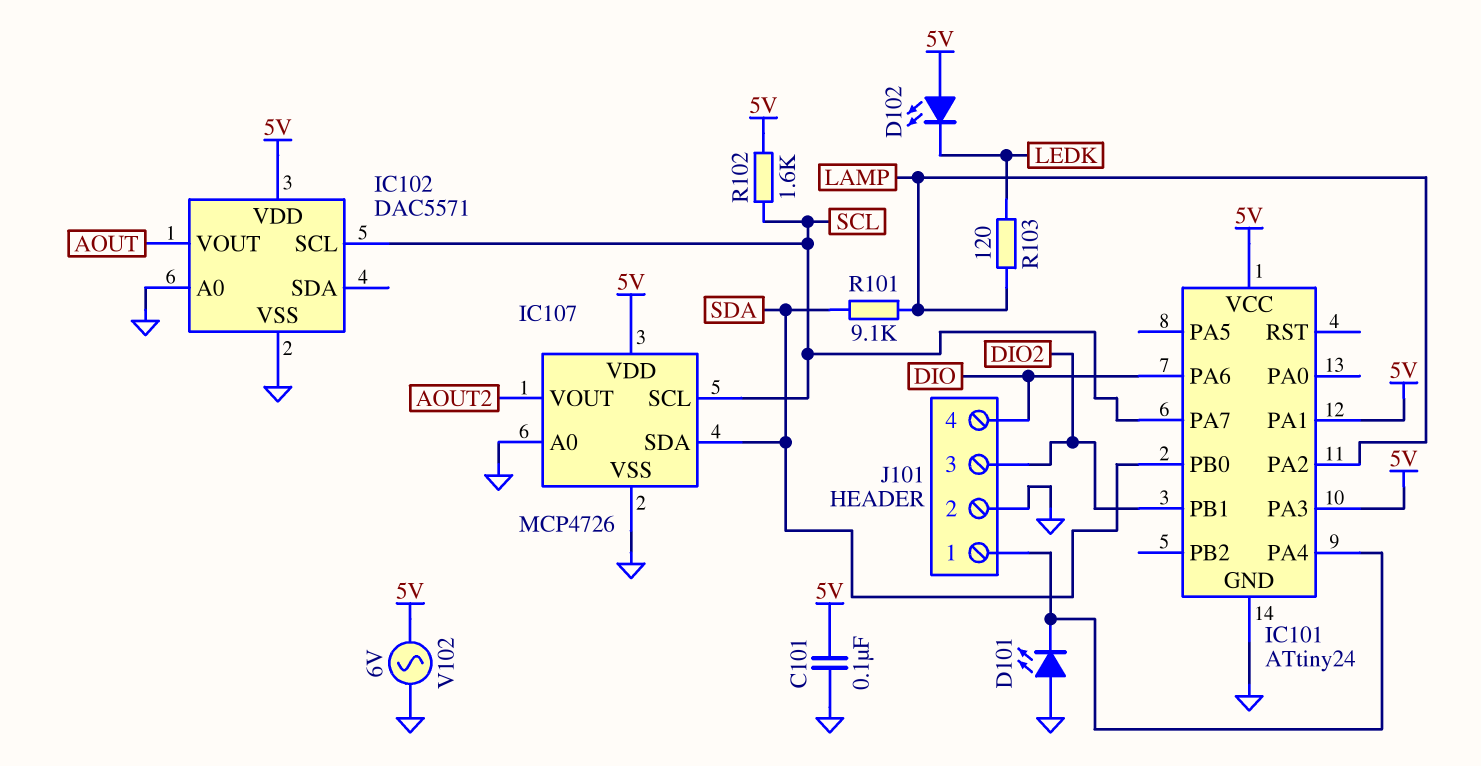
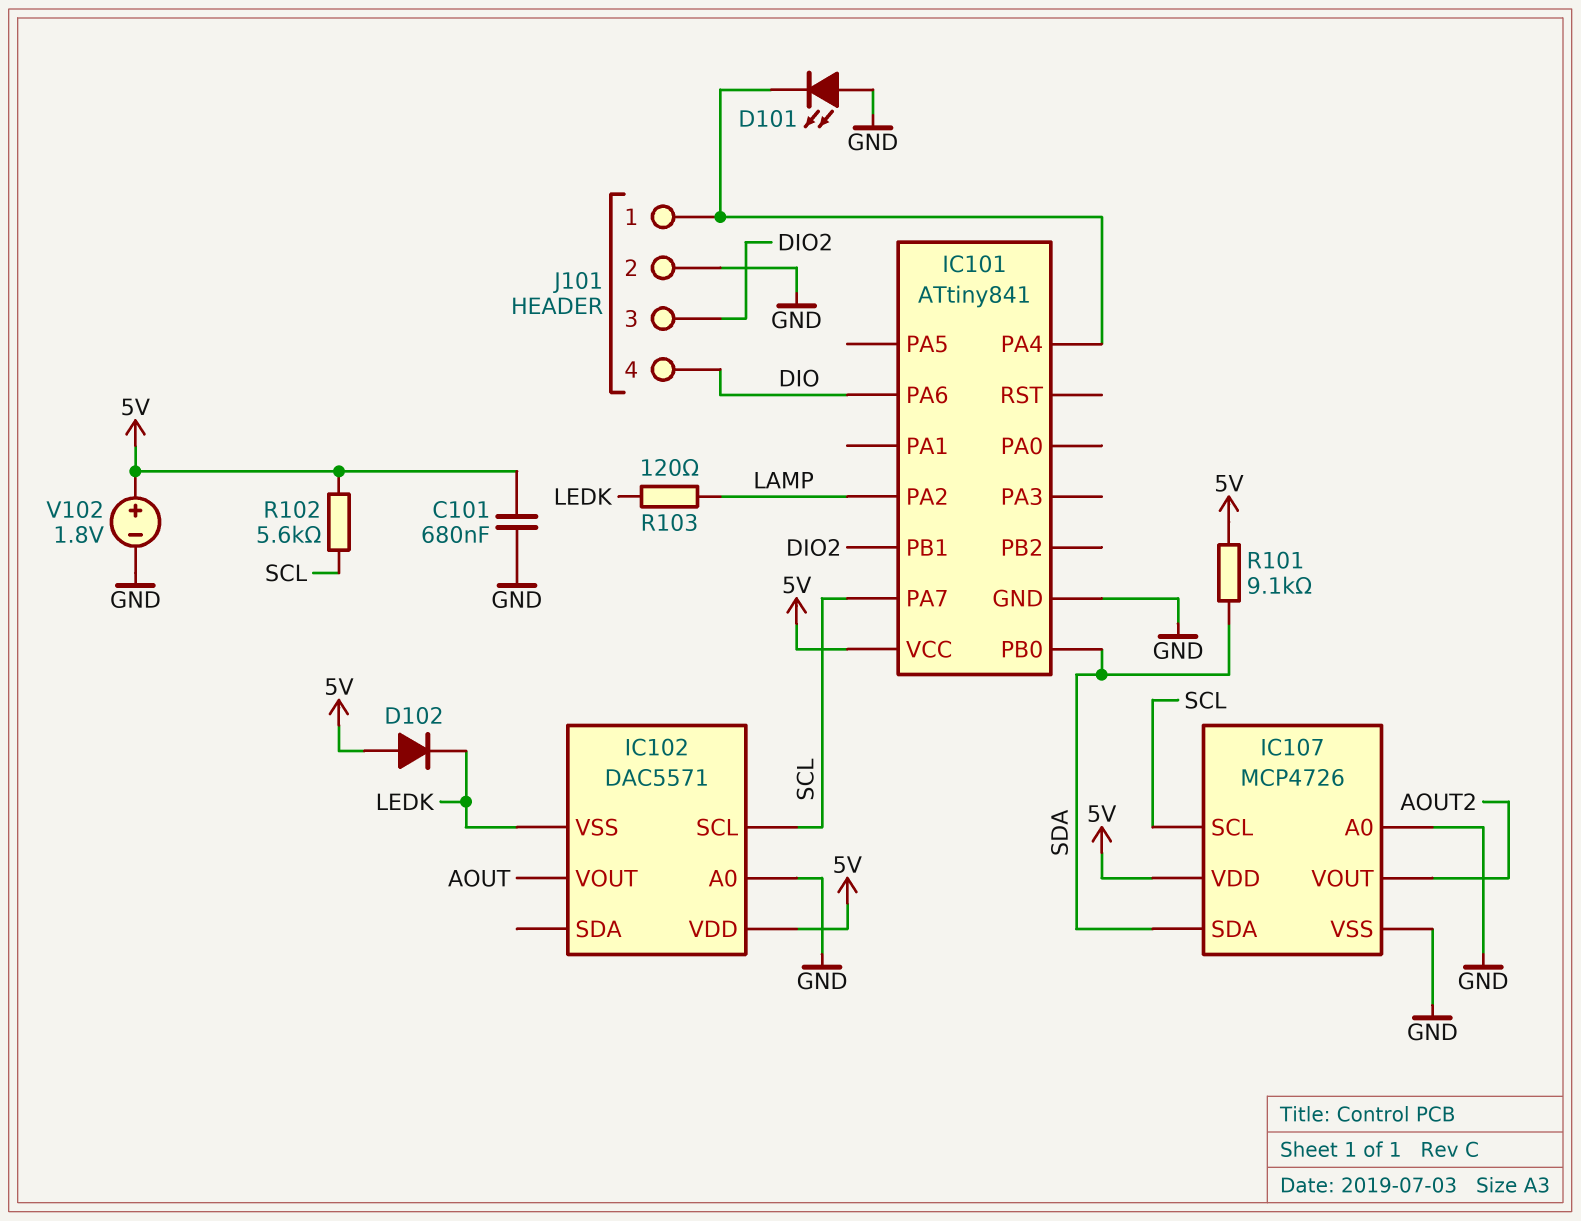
C101: 100nF (5V, GND) -> 680nF (5V, GND)
D102: LED (A 5V, K LEDK) -> diode (A 5V, K LEDK)
IC101: ATtiny24 -> ATtiny841
IC101 pin PA1: 5V -> none
IC101 pin PA3: 5V -> none
IC102 pin VSS: GND -> LEDK
R101: 9.1k (LAMP, SDA) -> 9.1k (5V, SDA)
R102: 1.6k (5V, SCL) -> 5.6k (5V, SCL)
V102: AC 6V (5V, GND) -> 1.8V (plus 5V, minus GND)

